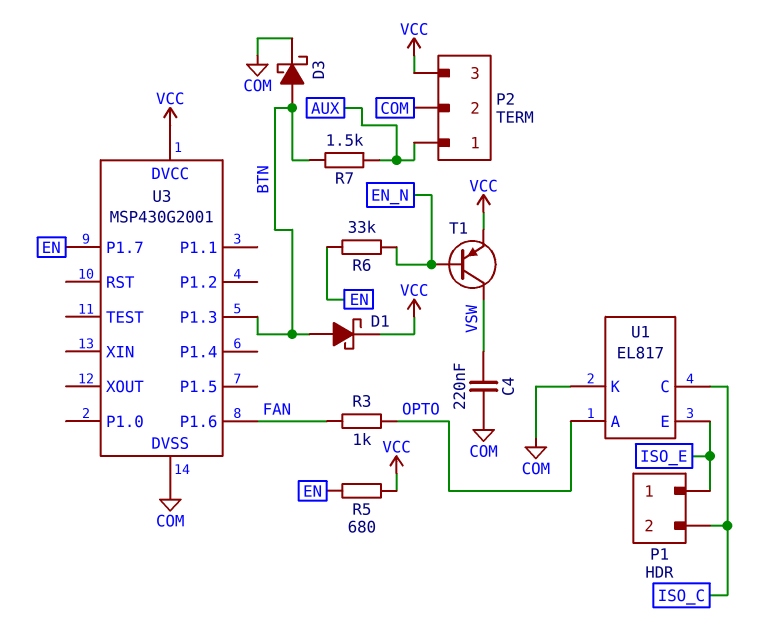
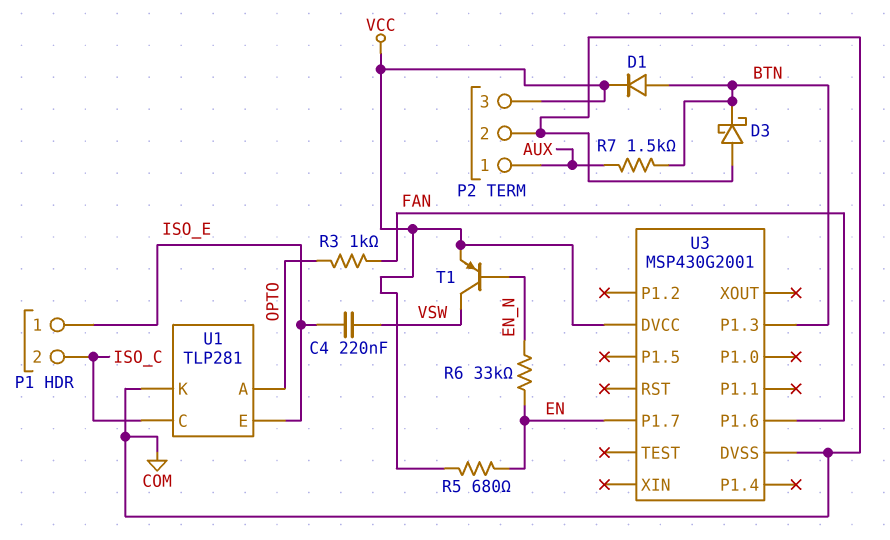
C4: 220nF (COM, VSW) -> 220nF (ISO_E, VSW)
D1: schottky (A BTN, K VCC) -> diode (A BTN, K VCC)
D3: schottky (A BTN, K COM) -> schottky (A COM, K BTN)
U1: EL817 -> TLP281

